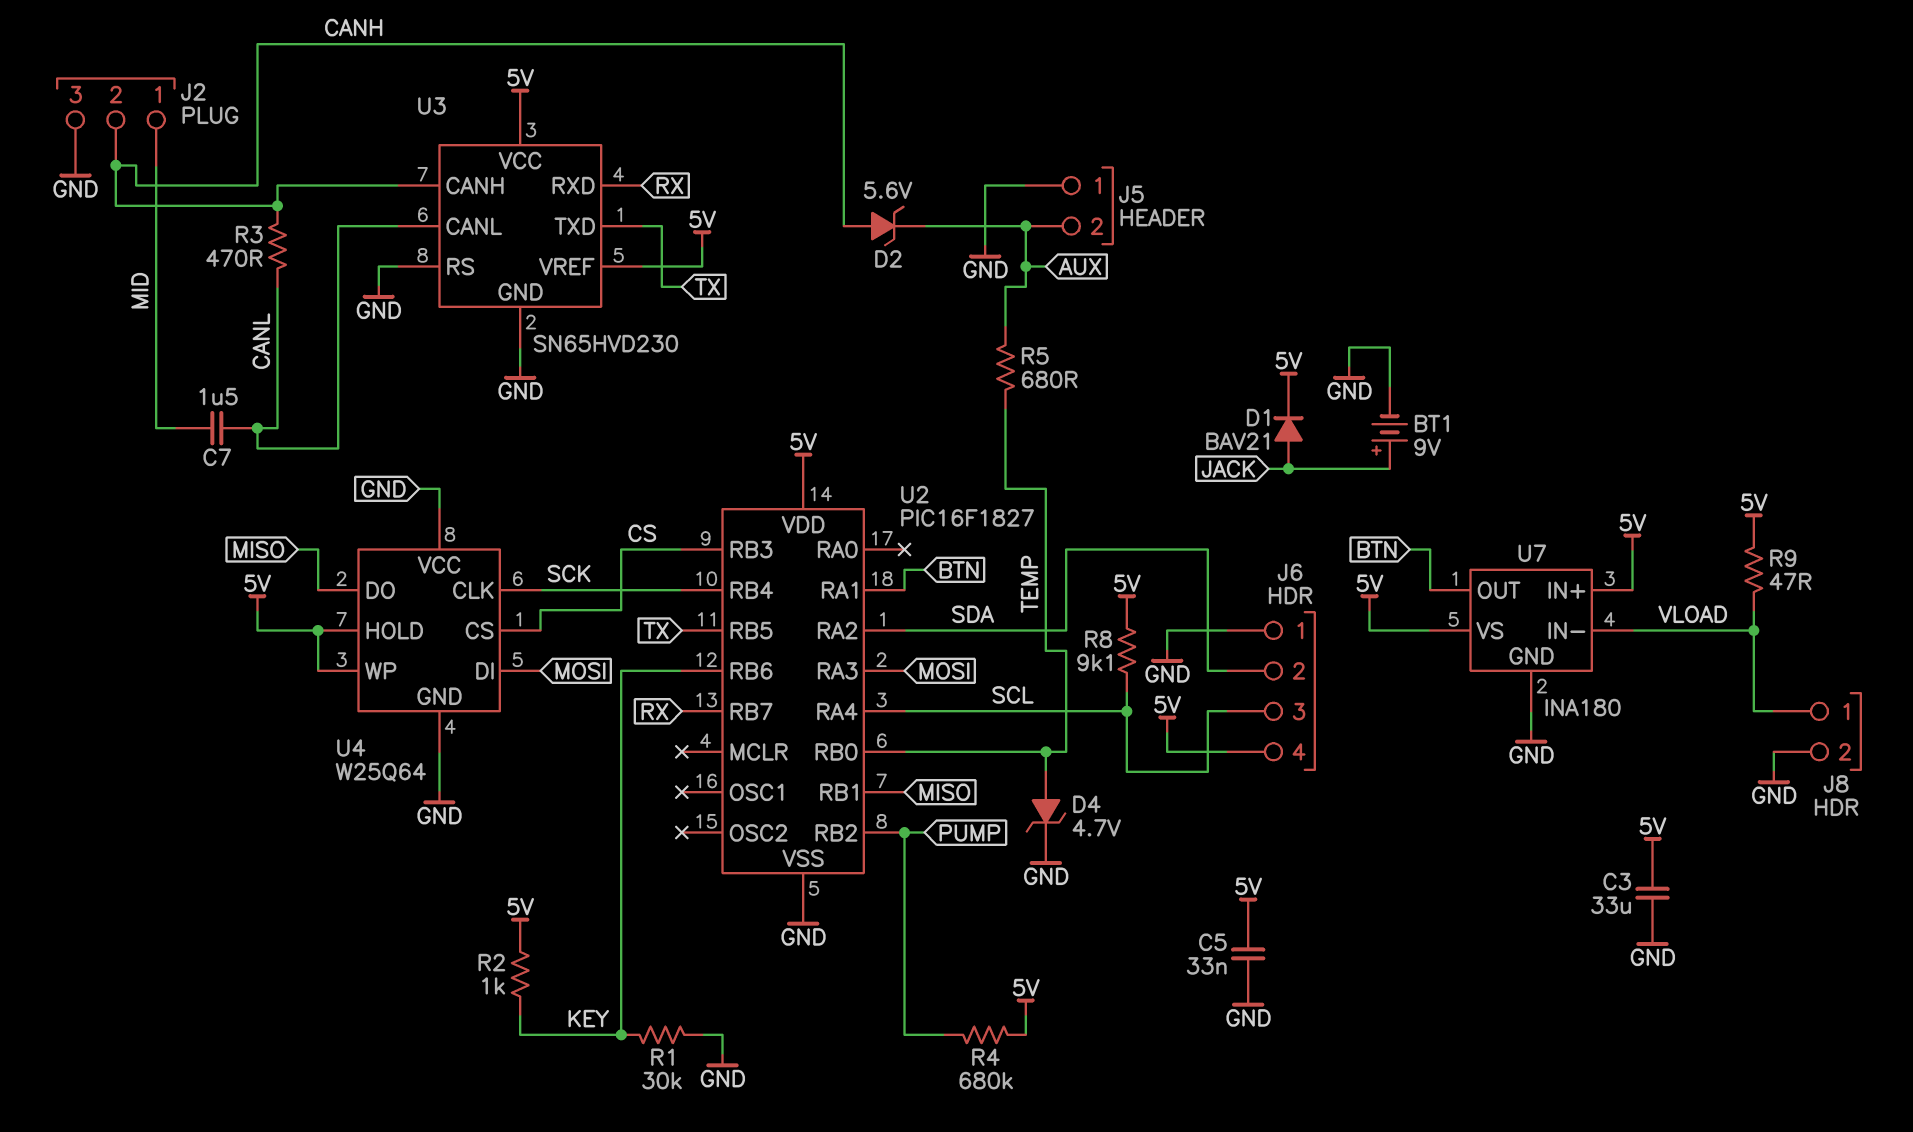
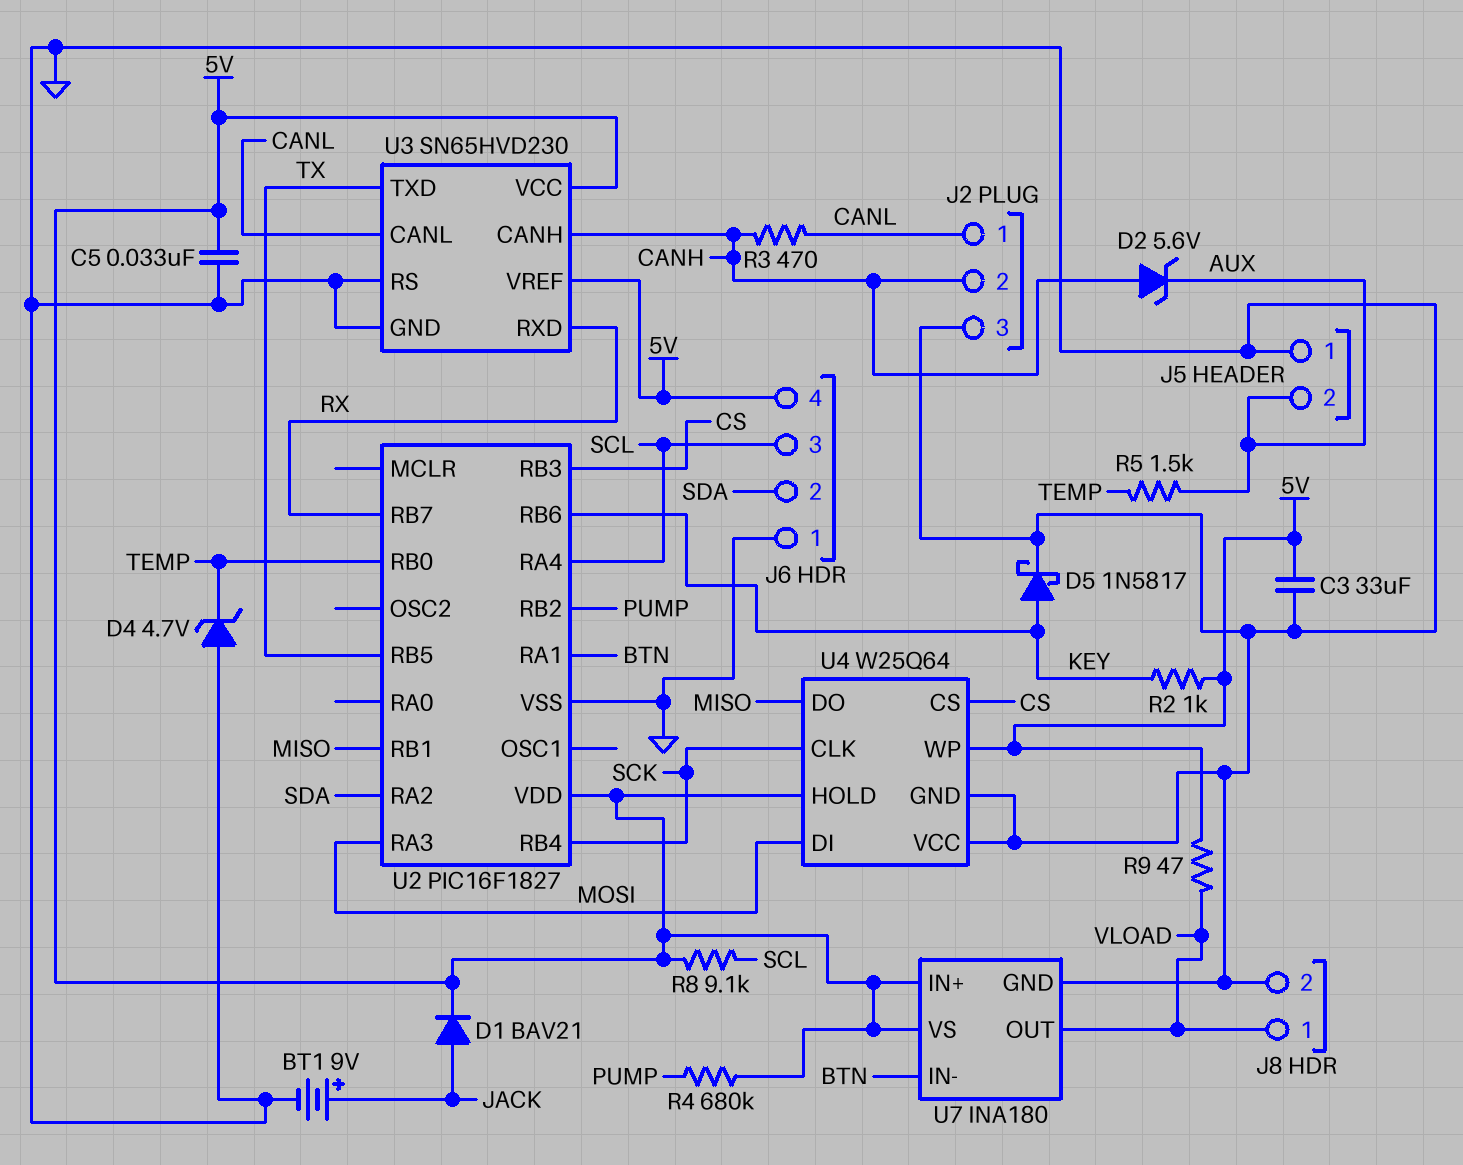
C7: 1.5uF (CANL, MID) -> none
D4: zener 4.7V (A TEMP, K GND) -> zener 4.7V (A GND, K TEMP)
D5: none -> schottky 1N5817 (A KEY, K GND)
J2 pin 1: MID -> CANL
R1: 30k (GND, KEY) -> none
R5: 680 (AUX, TEMP) -> 1.5k (AUX, TEMP)
U7 pin IN-: VLOAD -> BTN
U7 pin OUT: BTN -> VLOAD

